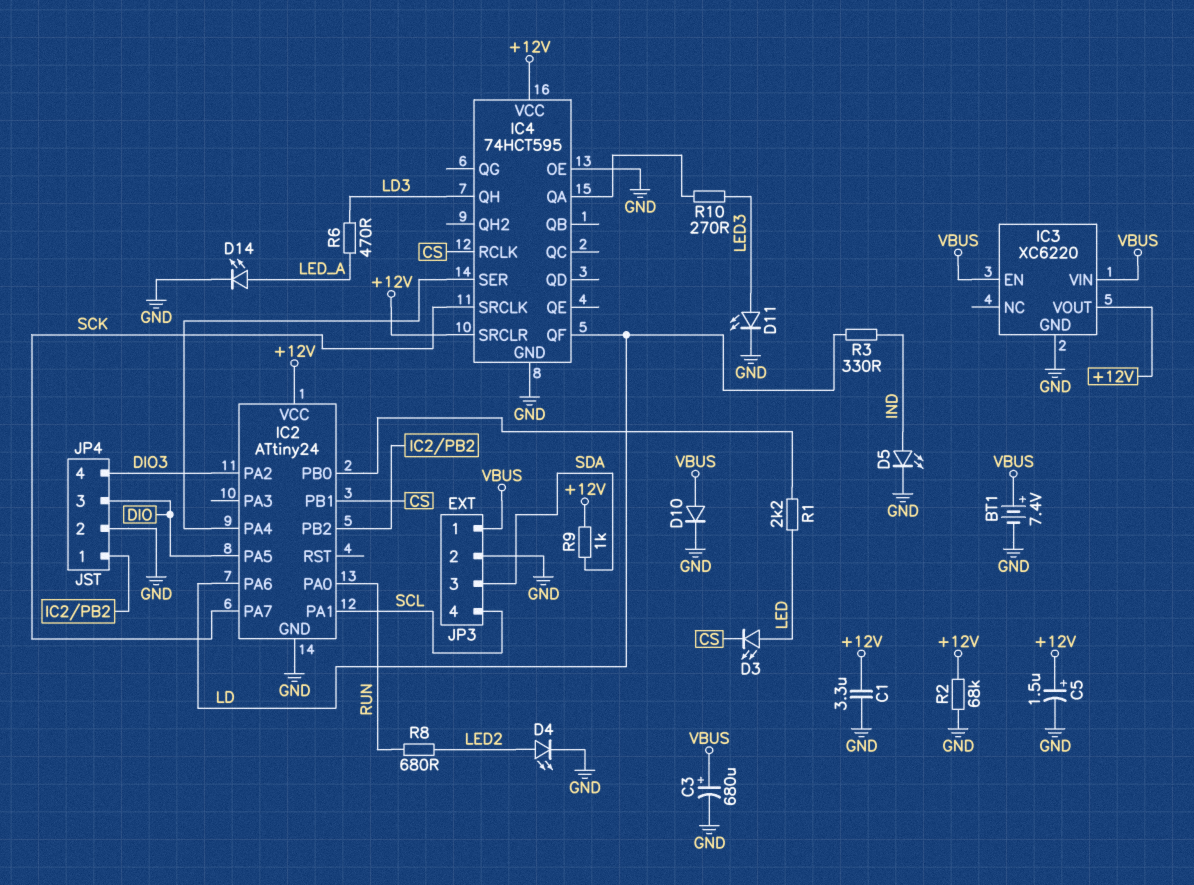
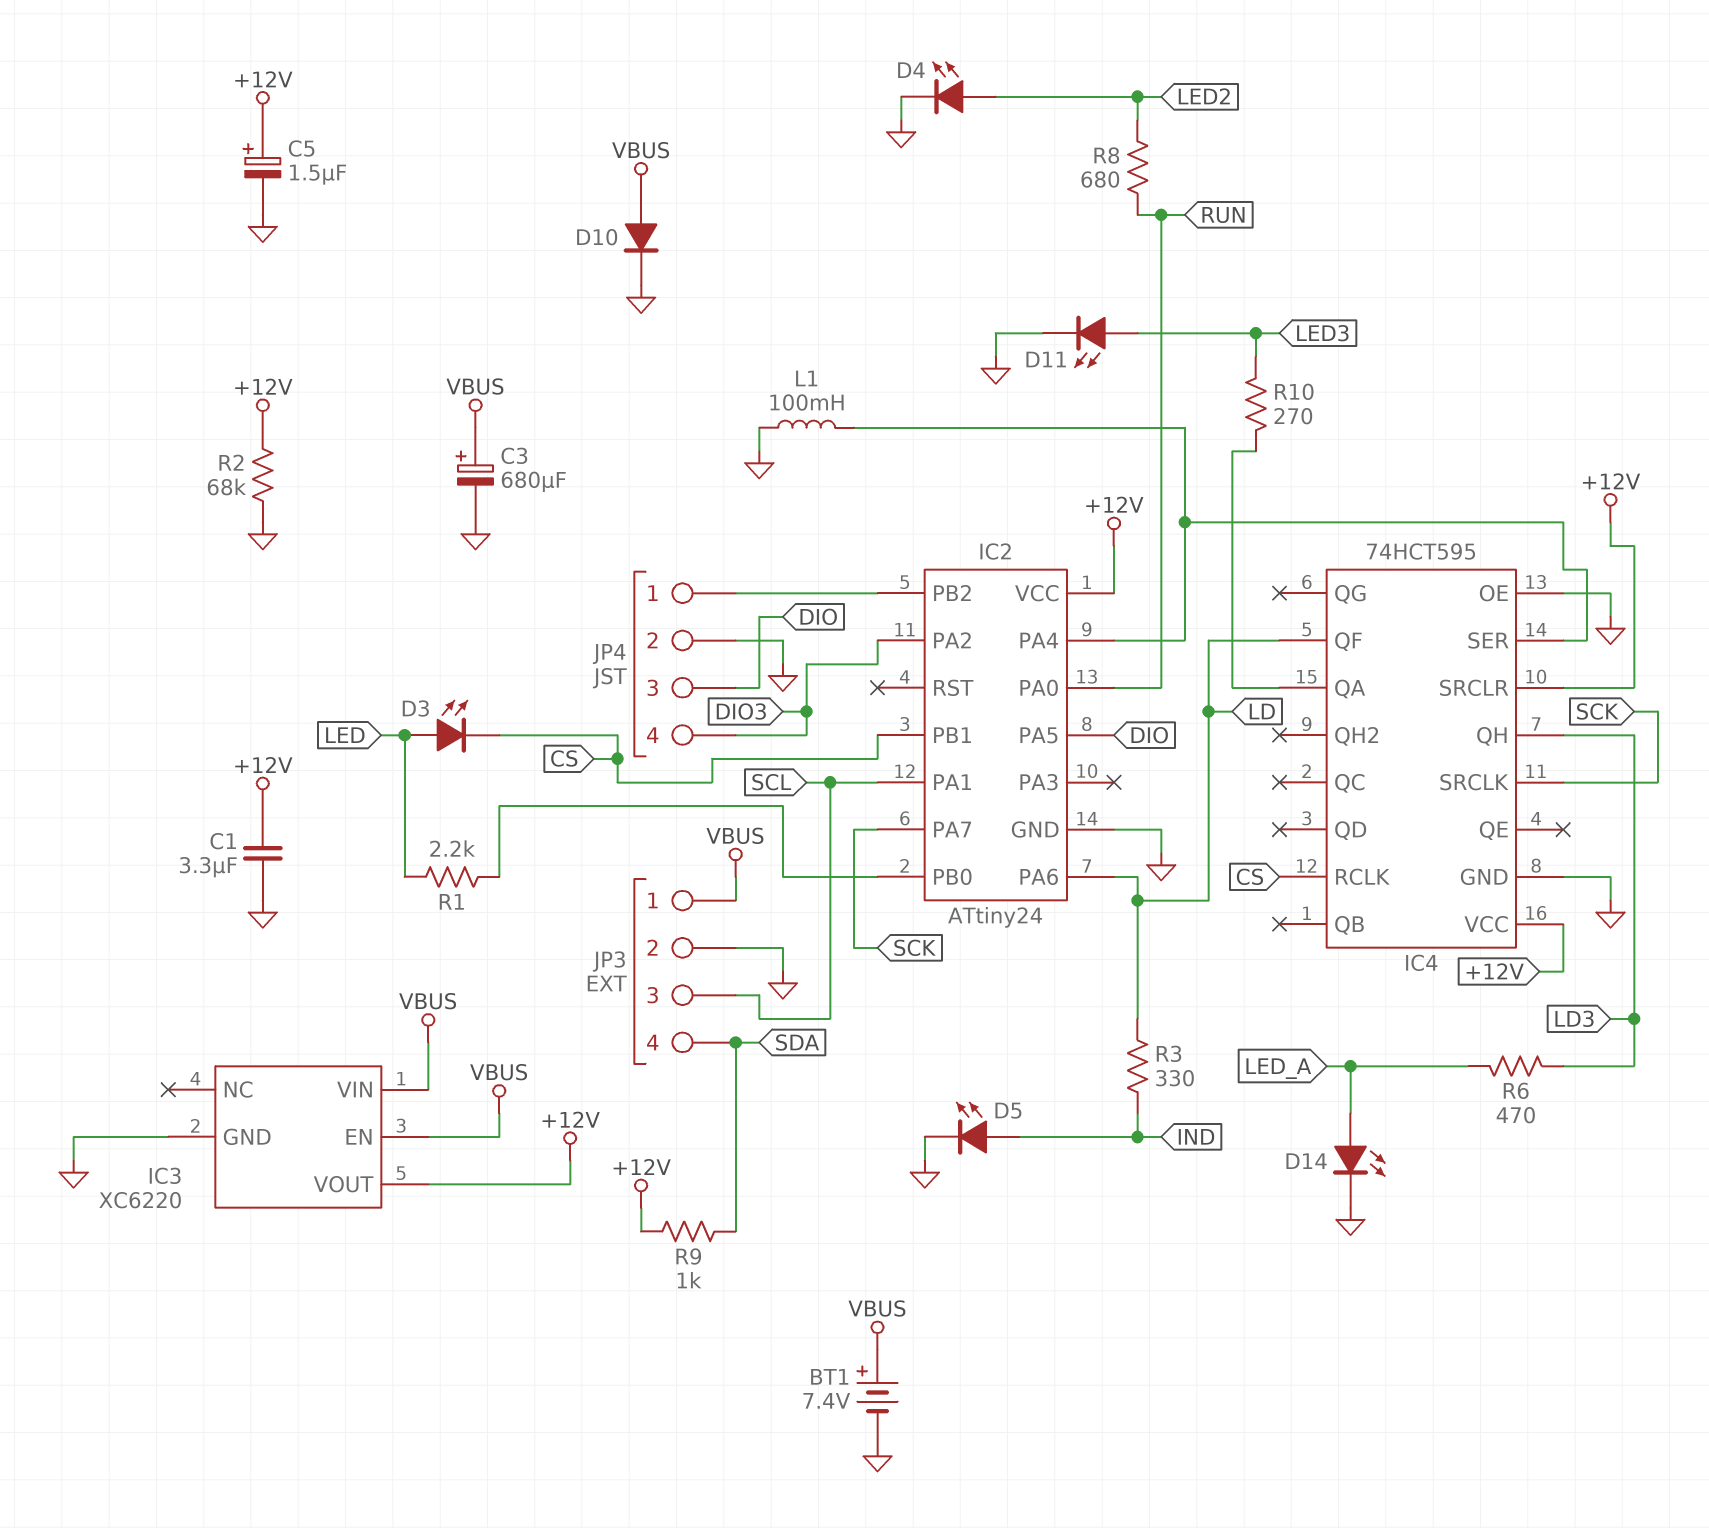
JP3 pin 3: SDA -> SCL
JP3 pin 4: SCL -> SDA
L1: none -> 100mH (GND, IC2/PA4)

